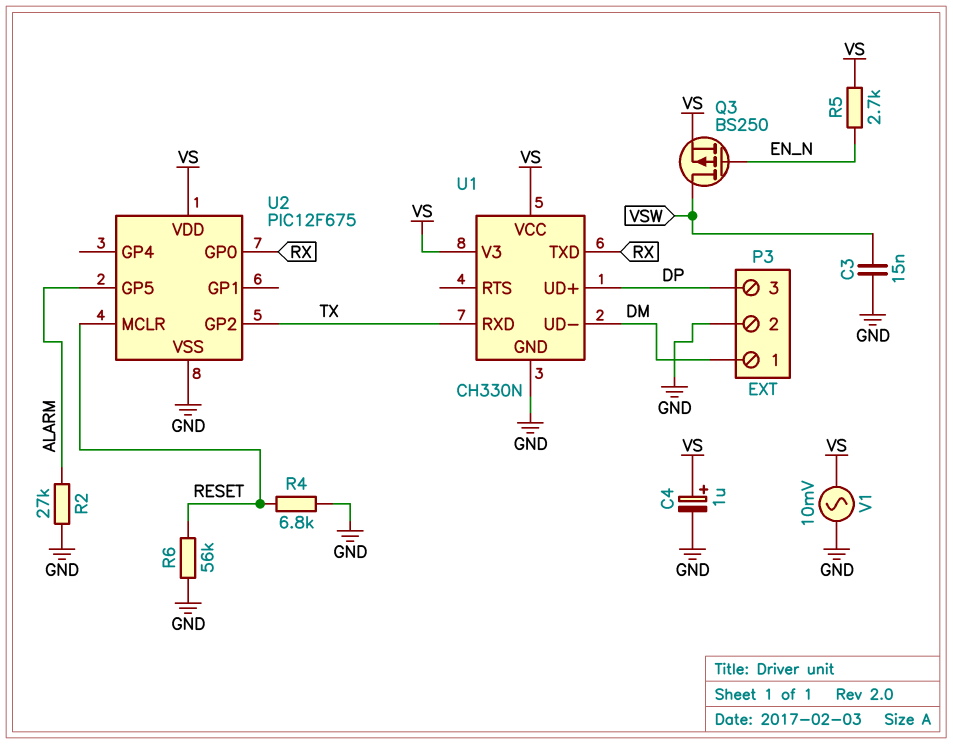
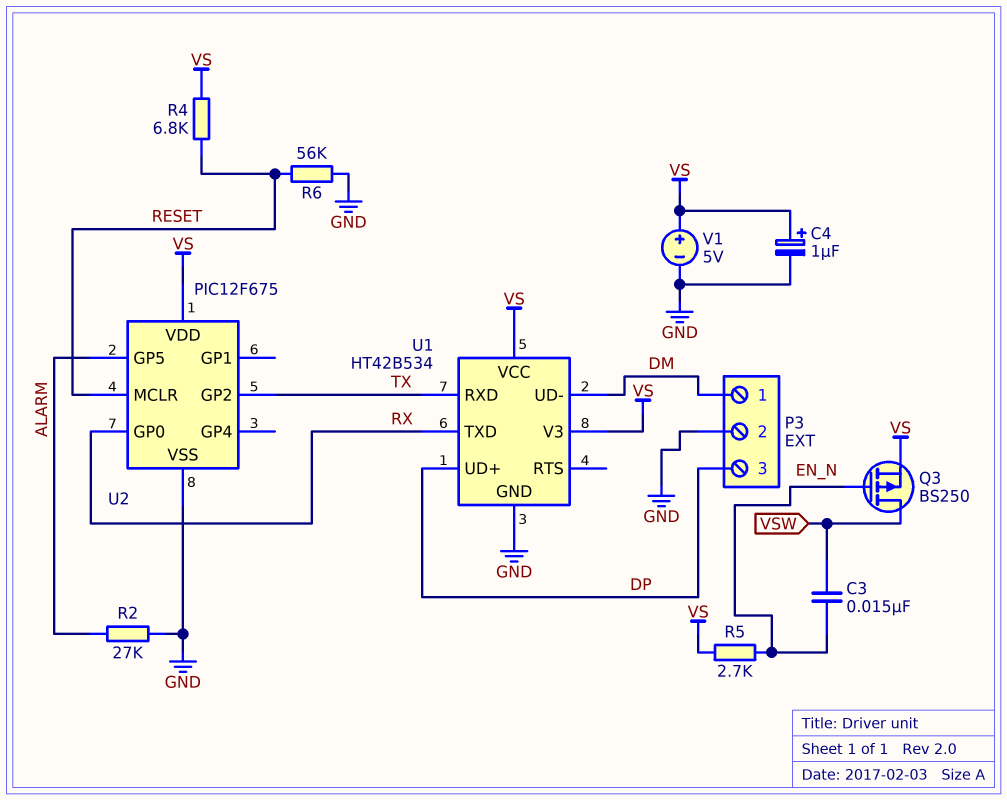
C3: 15nF (GND, VSW) -> 15nF (EN_N, VSW)
R4: 6.8k (GND, RESET) -> 6.8k (RESET, VS)
U1: CH330N -> HT42B534
V1: AC 10mV (GND, VS) -> 5V (plus VS, minus GND)

